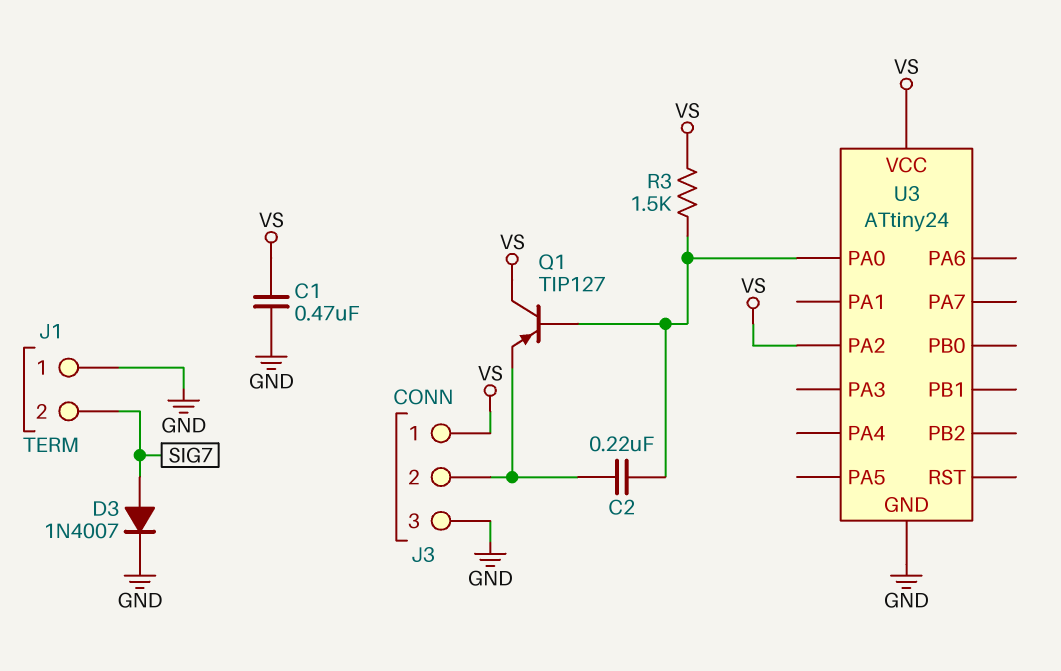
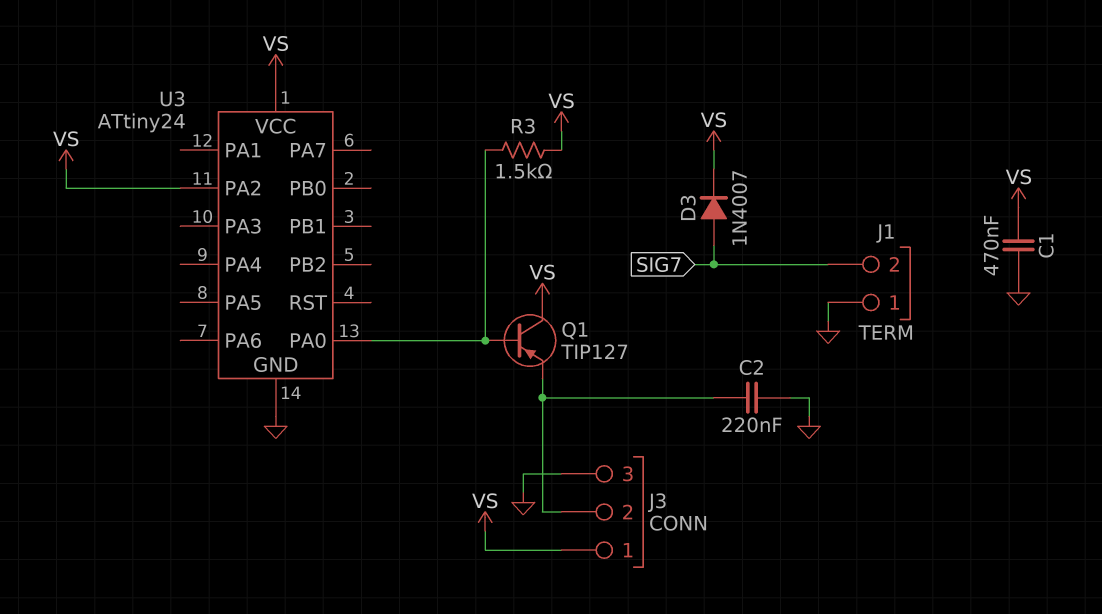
C2: 220nF (J3/2, U3/PA0) -> 220nF (GND, J3/2)
D3: diode 1N4007 (A SIG7, K GND) -> diode 1N4007 (A SIG7, K VS)

